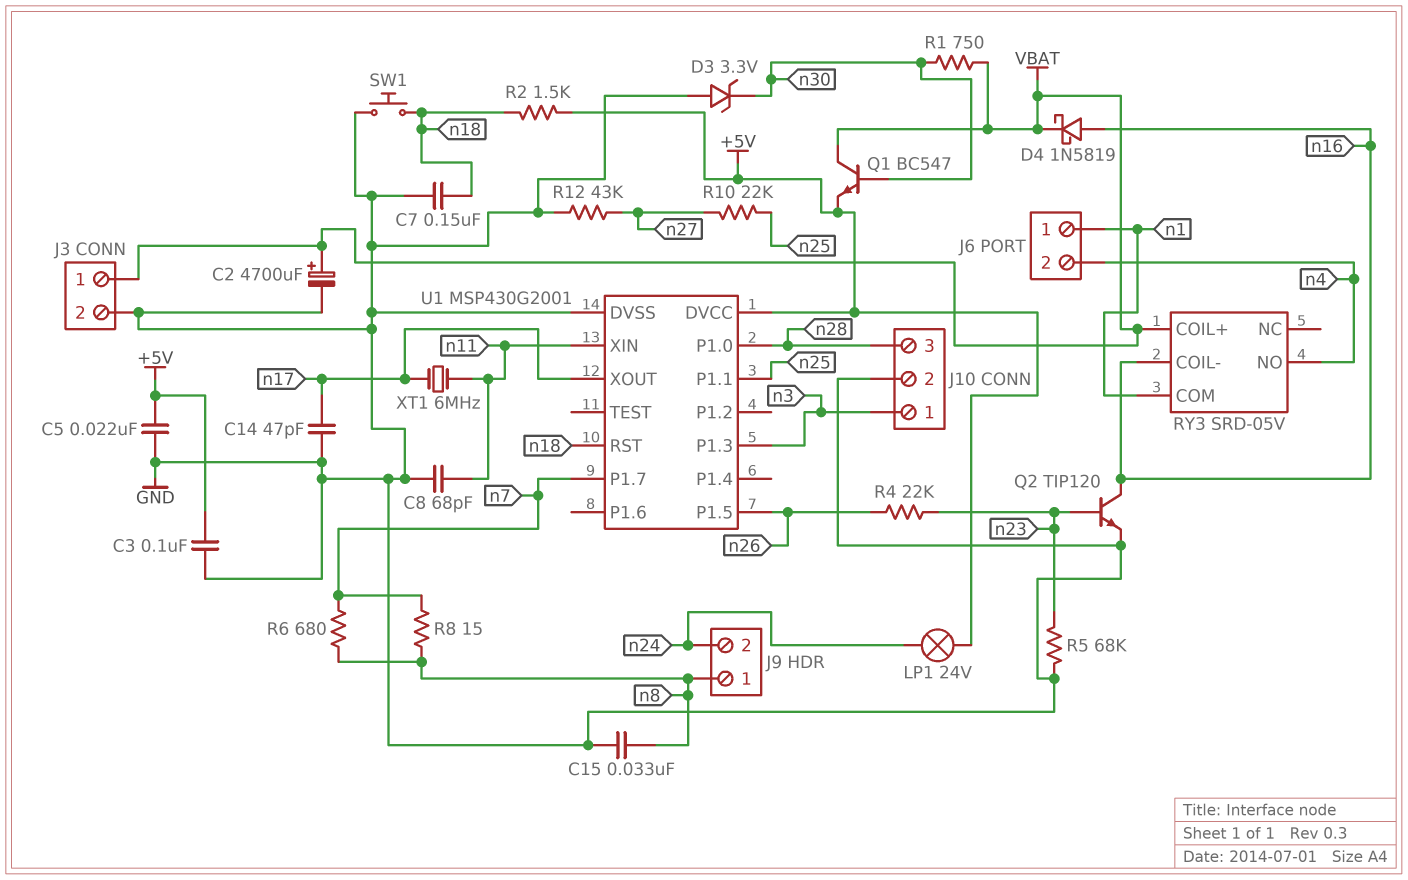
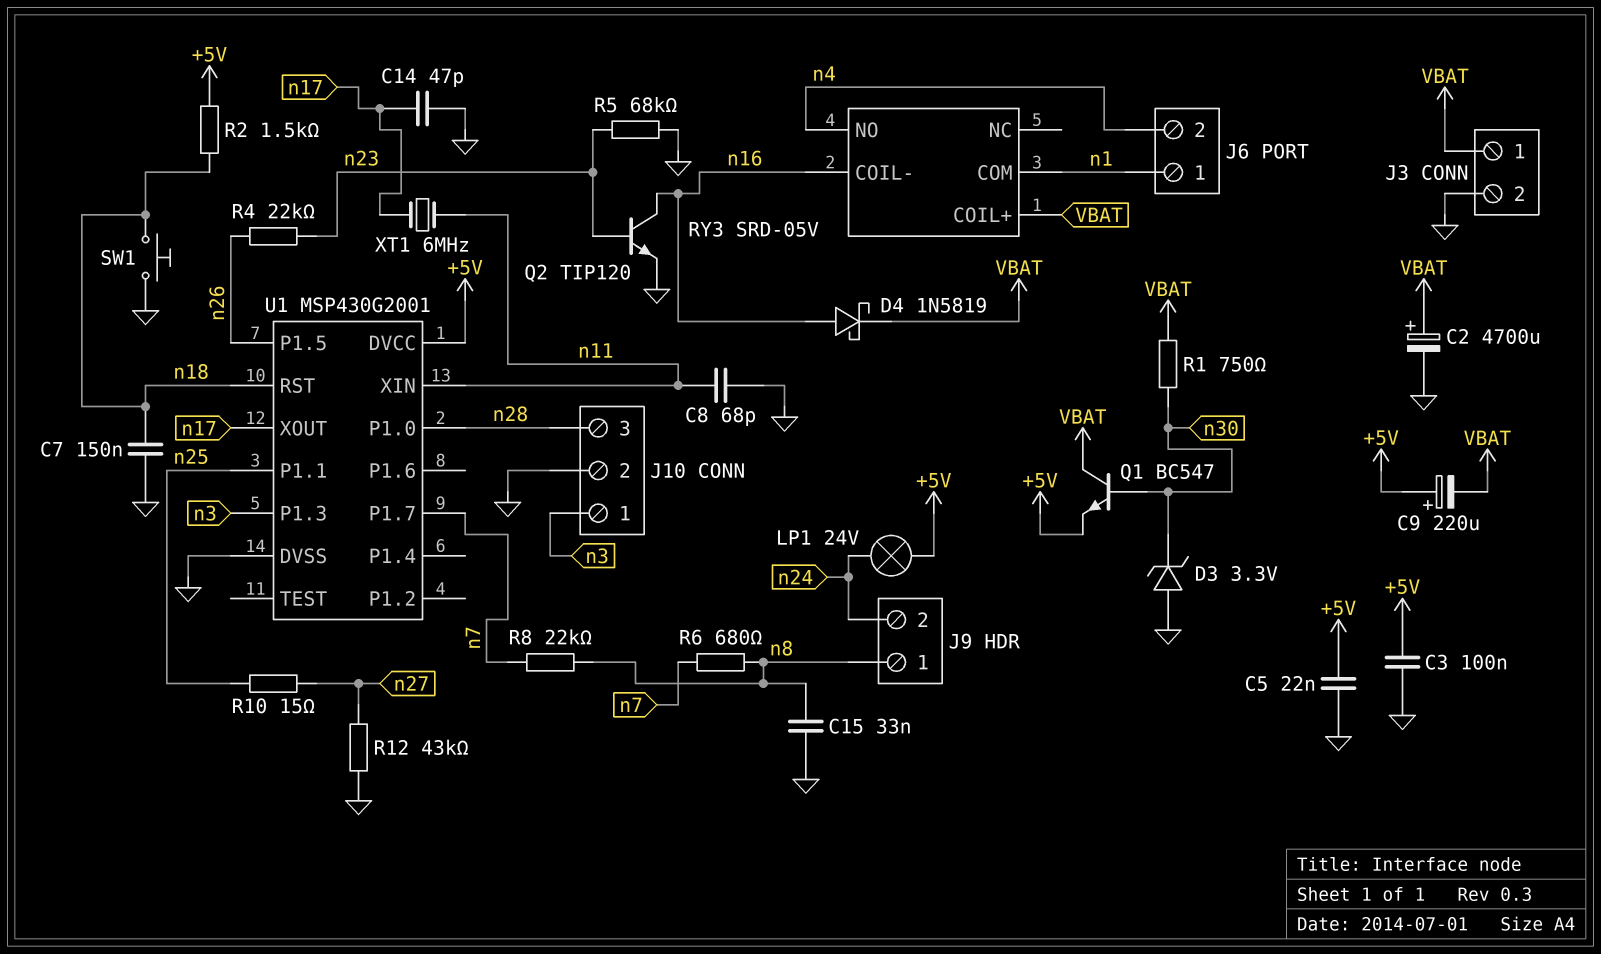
C9: none -> 220uF (plus +5V, minus VBAT)
R8: 15 (n7, n8) -> 22k (n7, n8)
R10: 22k (n25, n27) -> 15 (n25, n27)

